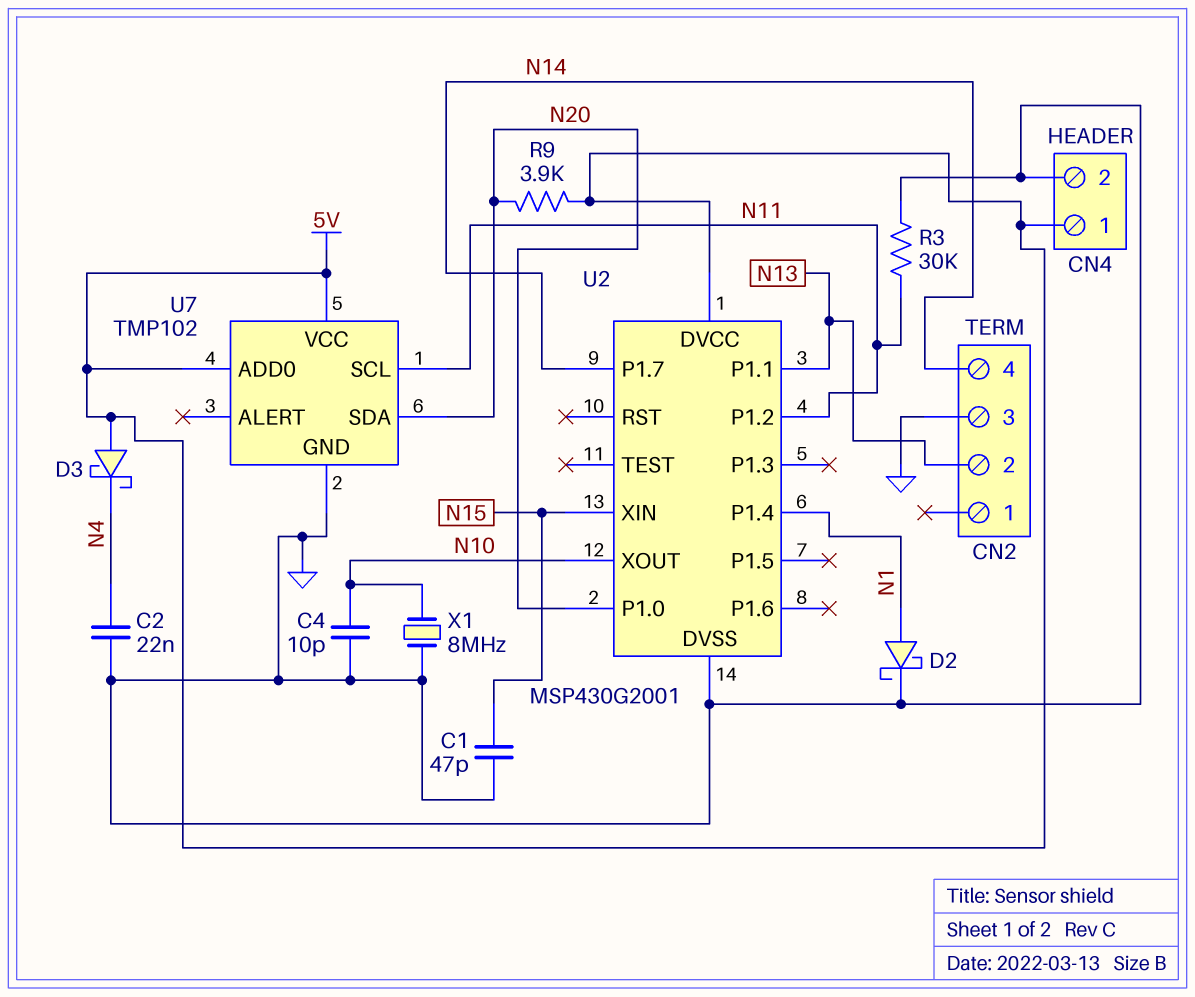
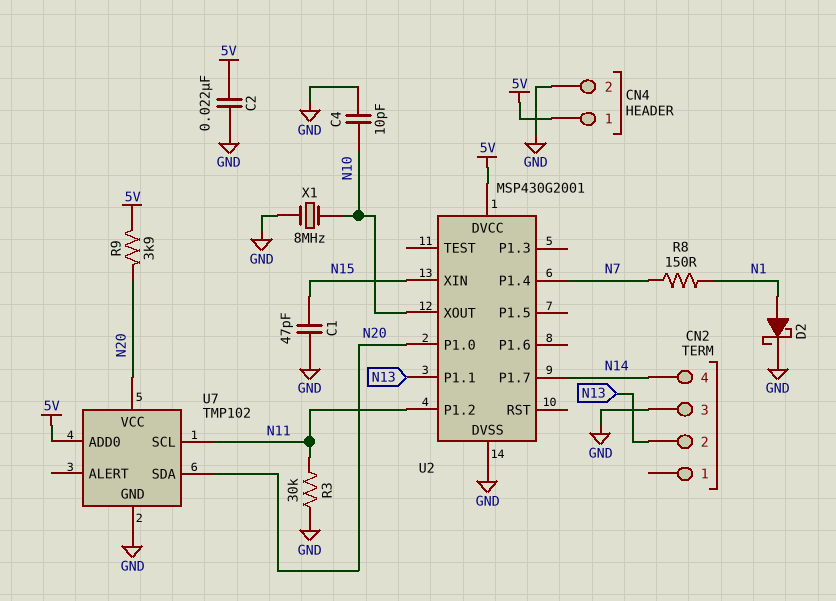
C2: 22nF (GND, N4) -> 22nF (5V, GND)
D3: schottky (A 5V, K N4) -> none
R8: none -> 150 (N1, N7)
U2 pin P1.4: N1 -> N7
U7 pin VCC: 5V -> N20

